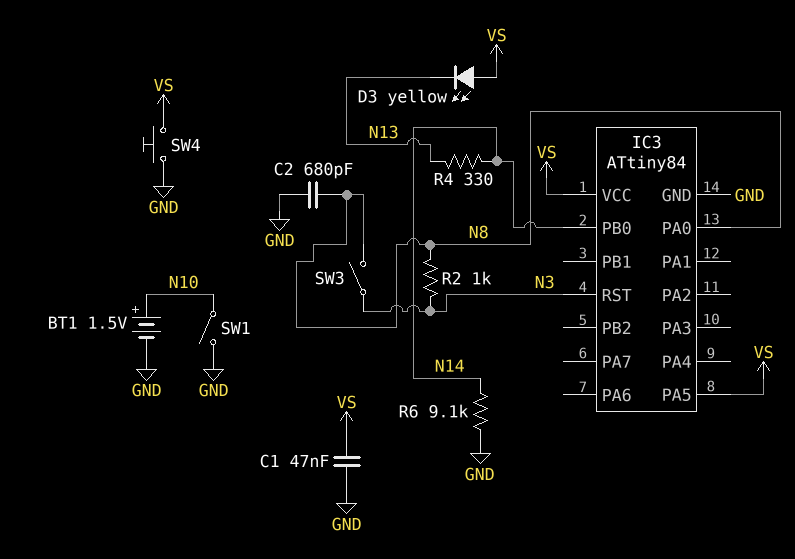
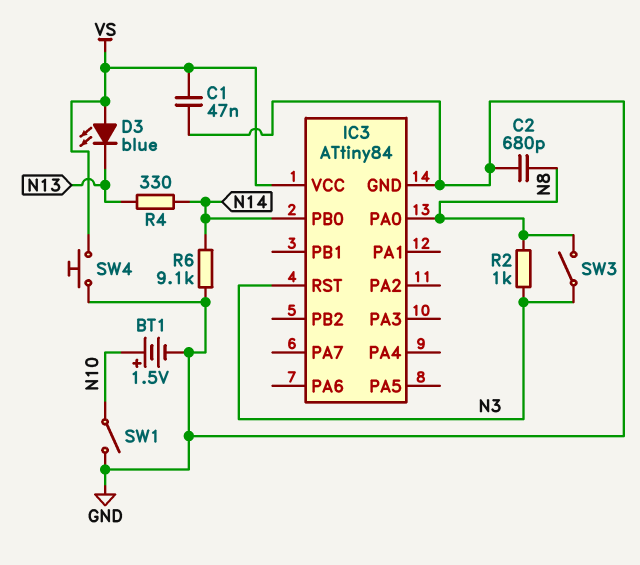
D3: LED yellow (A VS, K N13) -> LED blue (A VS, K N13)
IC3 pin PA5: VS -> none

